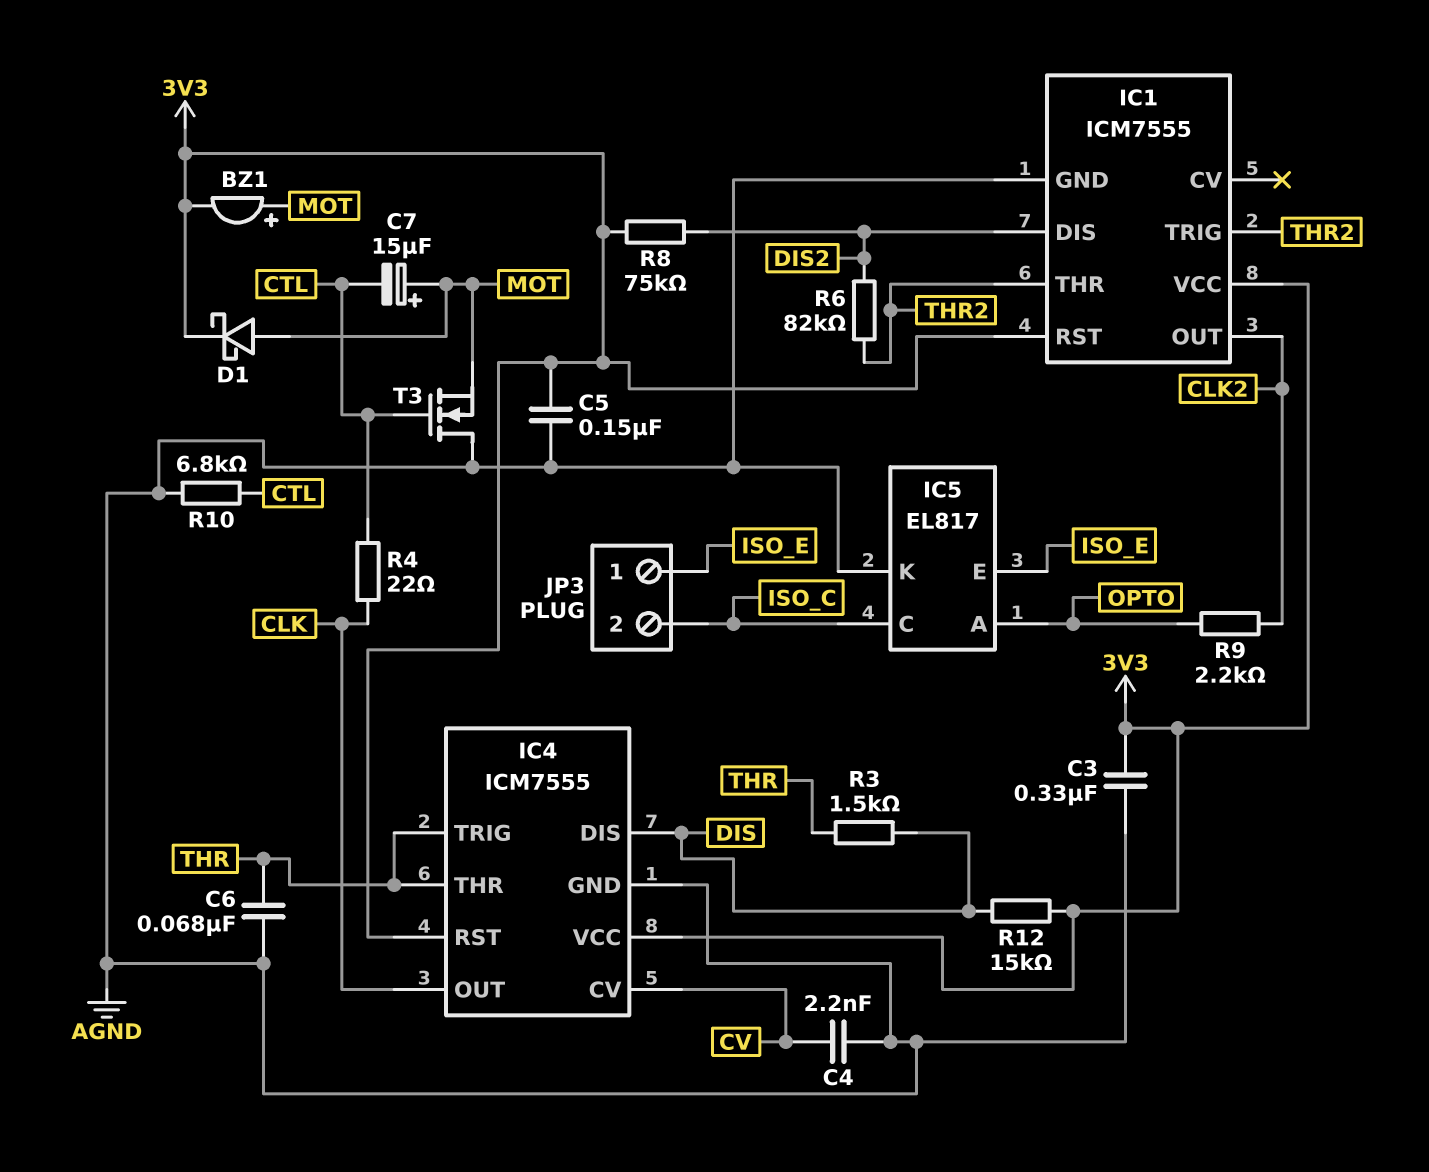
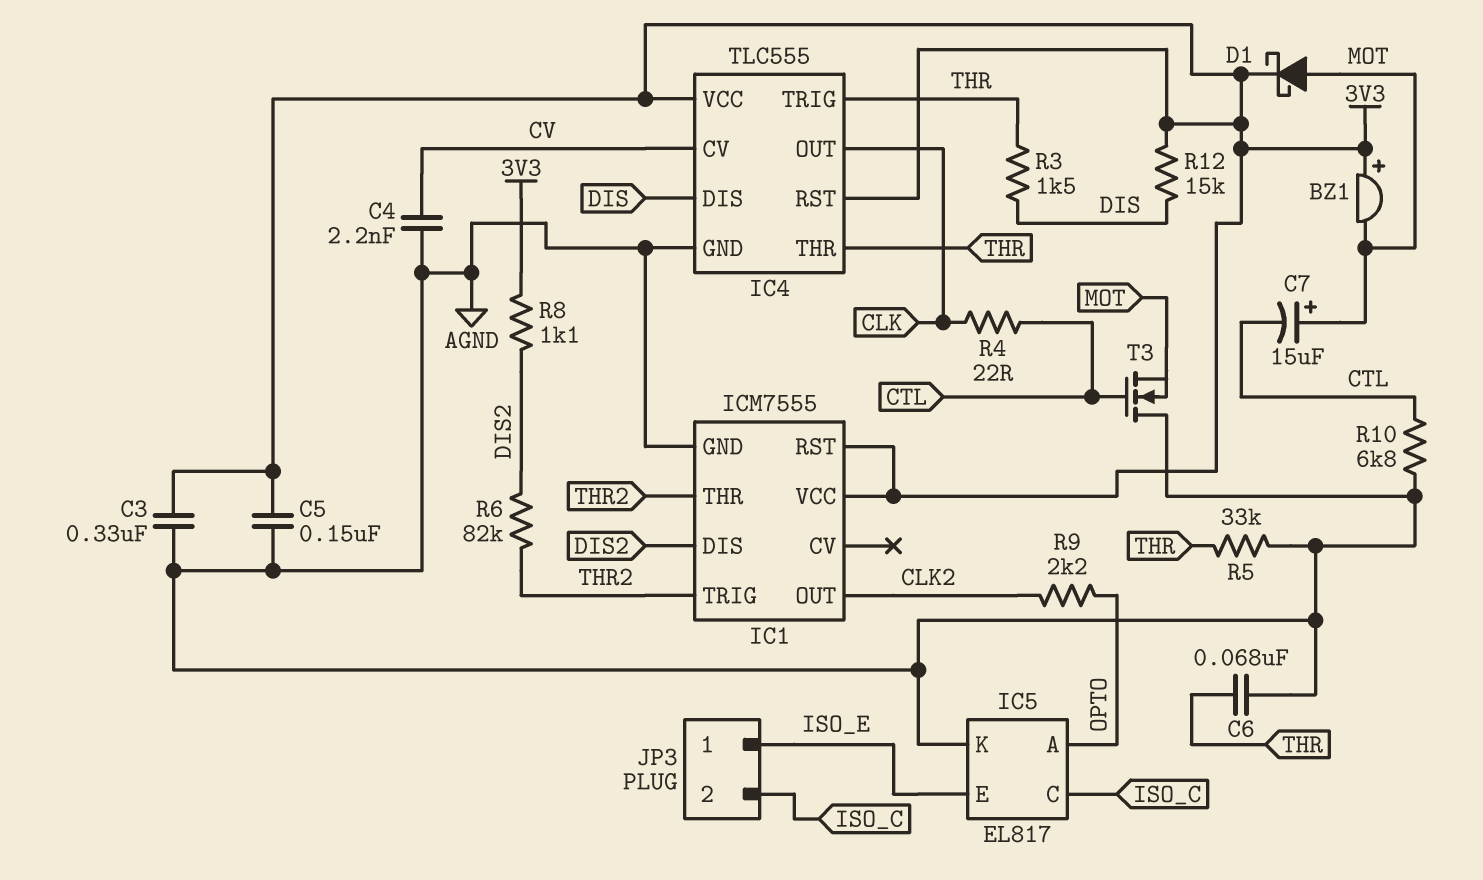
BZ1: buzzer (plus MOT, minus 3V3) -> buzzer (plus 3V3, minus MOT)
IC4: ICM7555 -> TLC555
R5: none -> 33k (AGND, THR)
R8: 75k (3V3, DIS2) -> 1.1k (3V3, DIS2)

